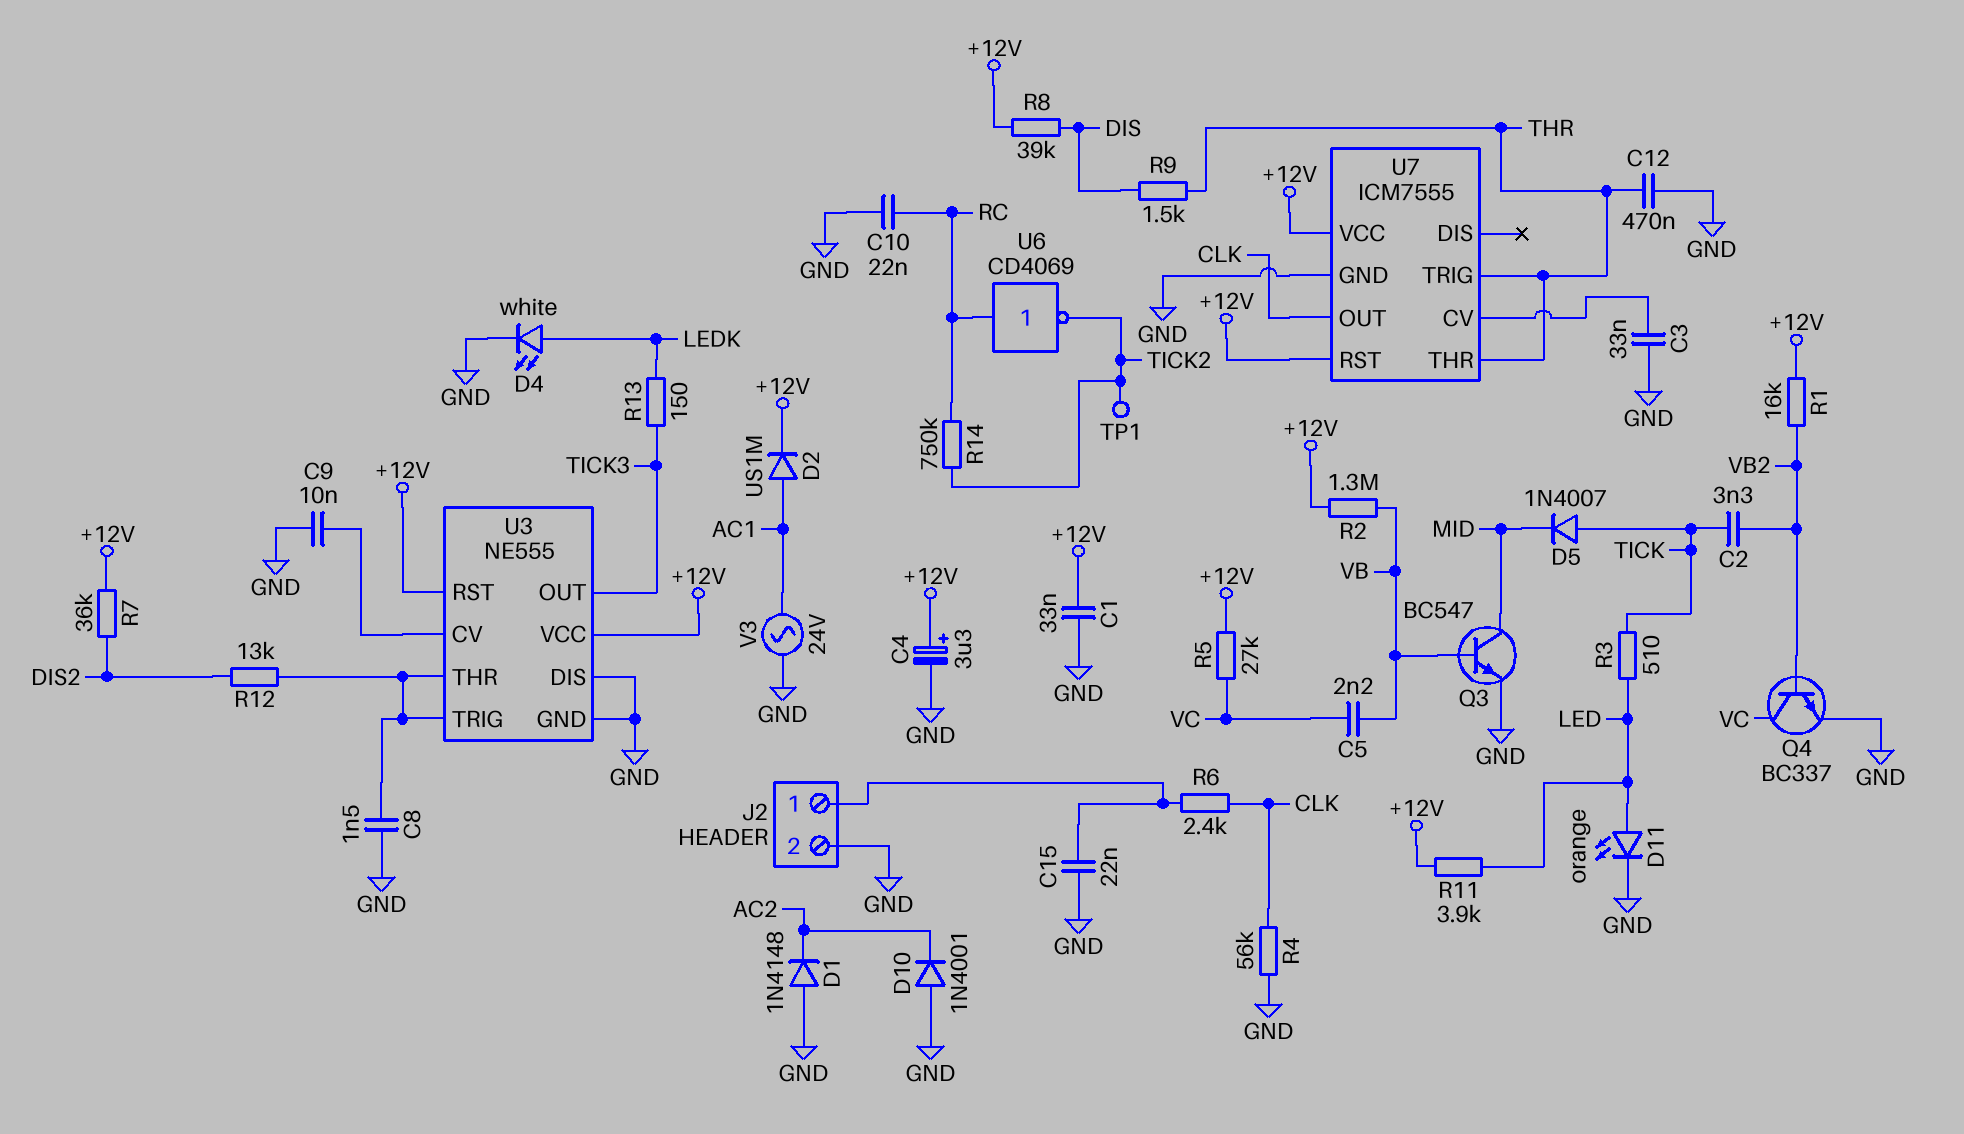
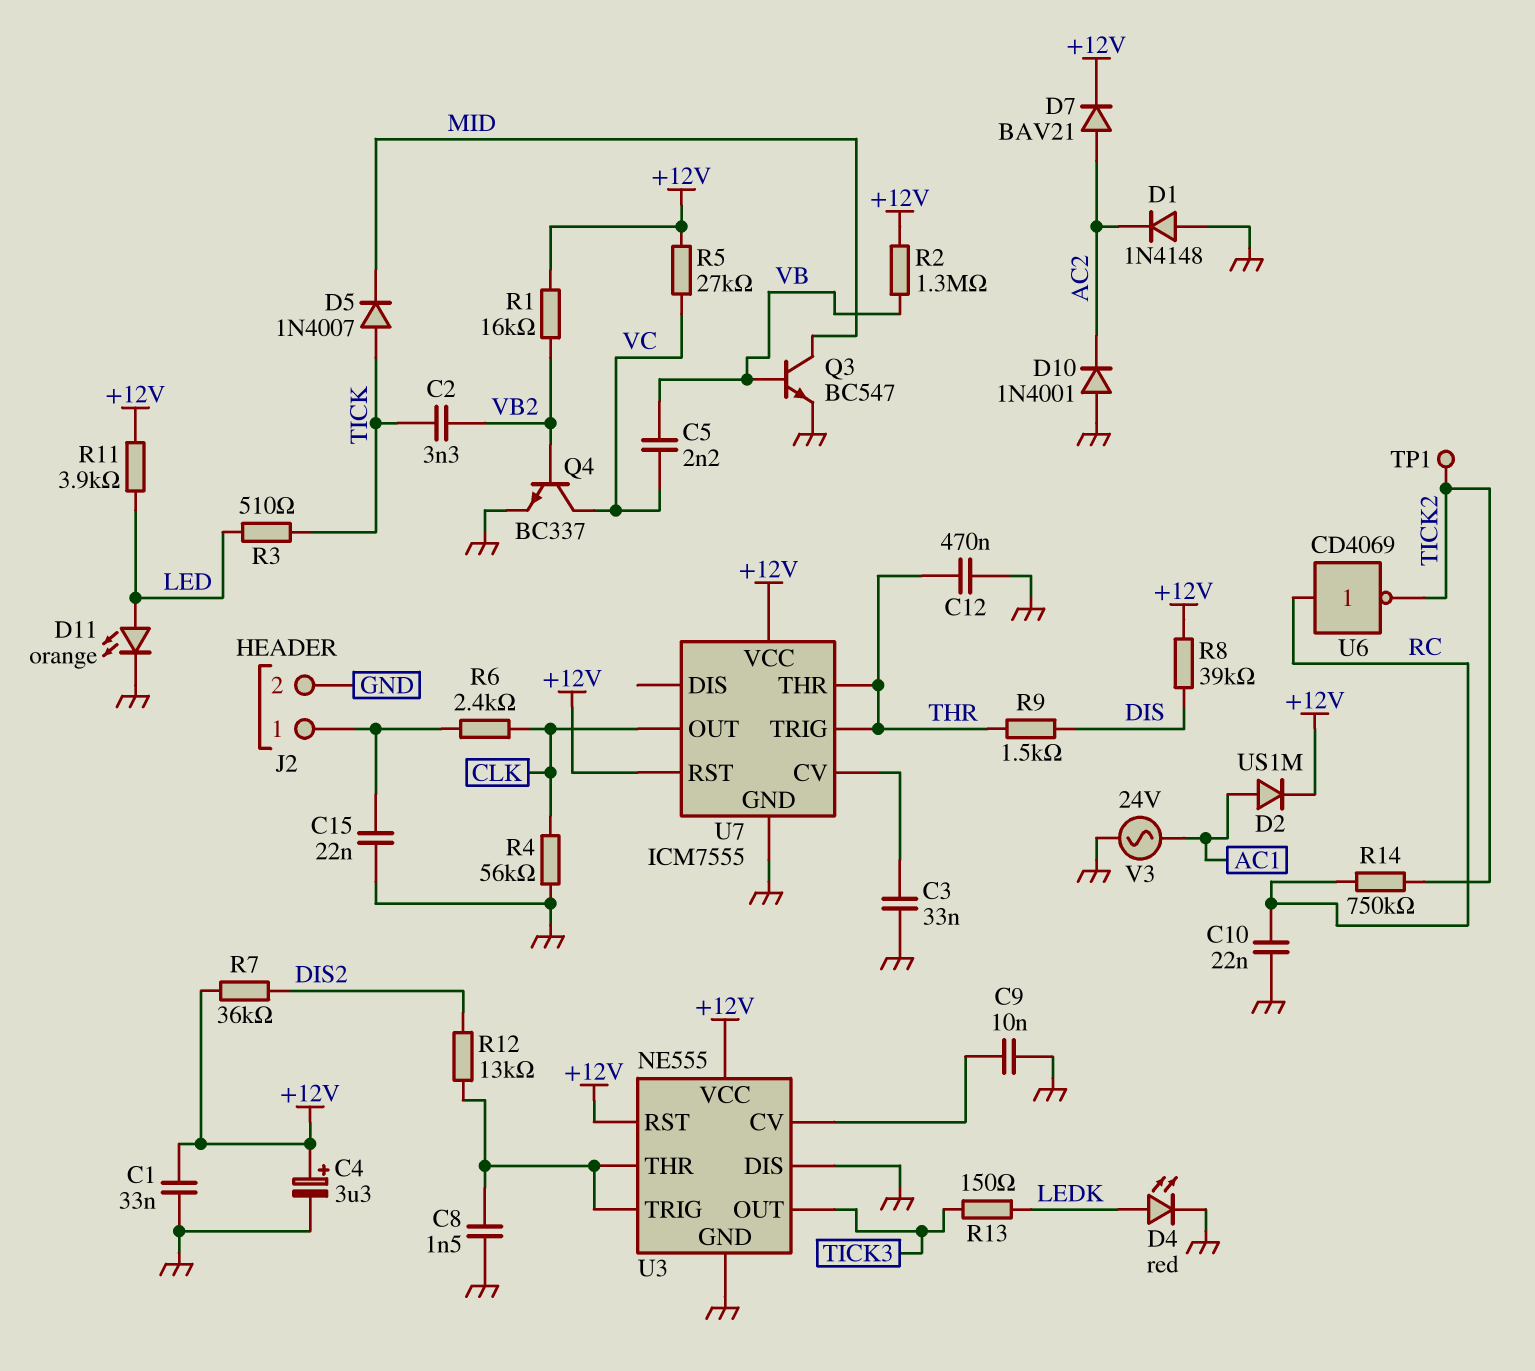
D4: LED white (A LEDK, K GND) -> LED red (A LEDK, K GND)
D7: none -> diode BAV21 (A AC2, K +12V)

